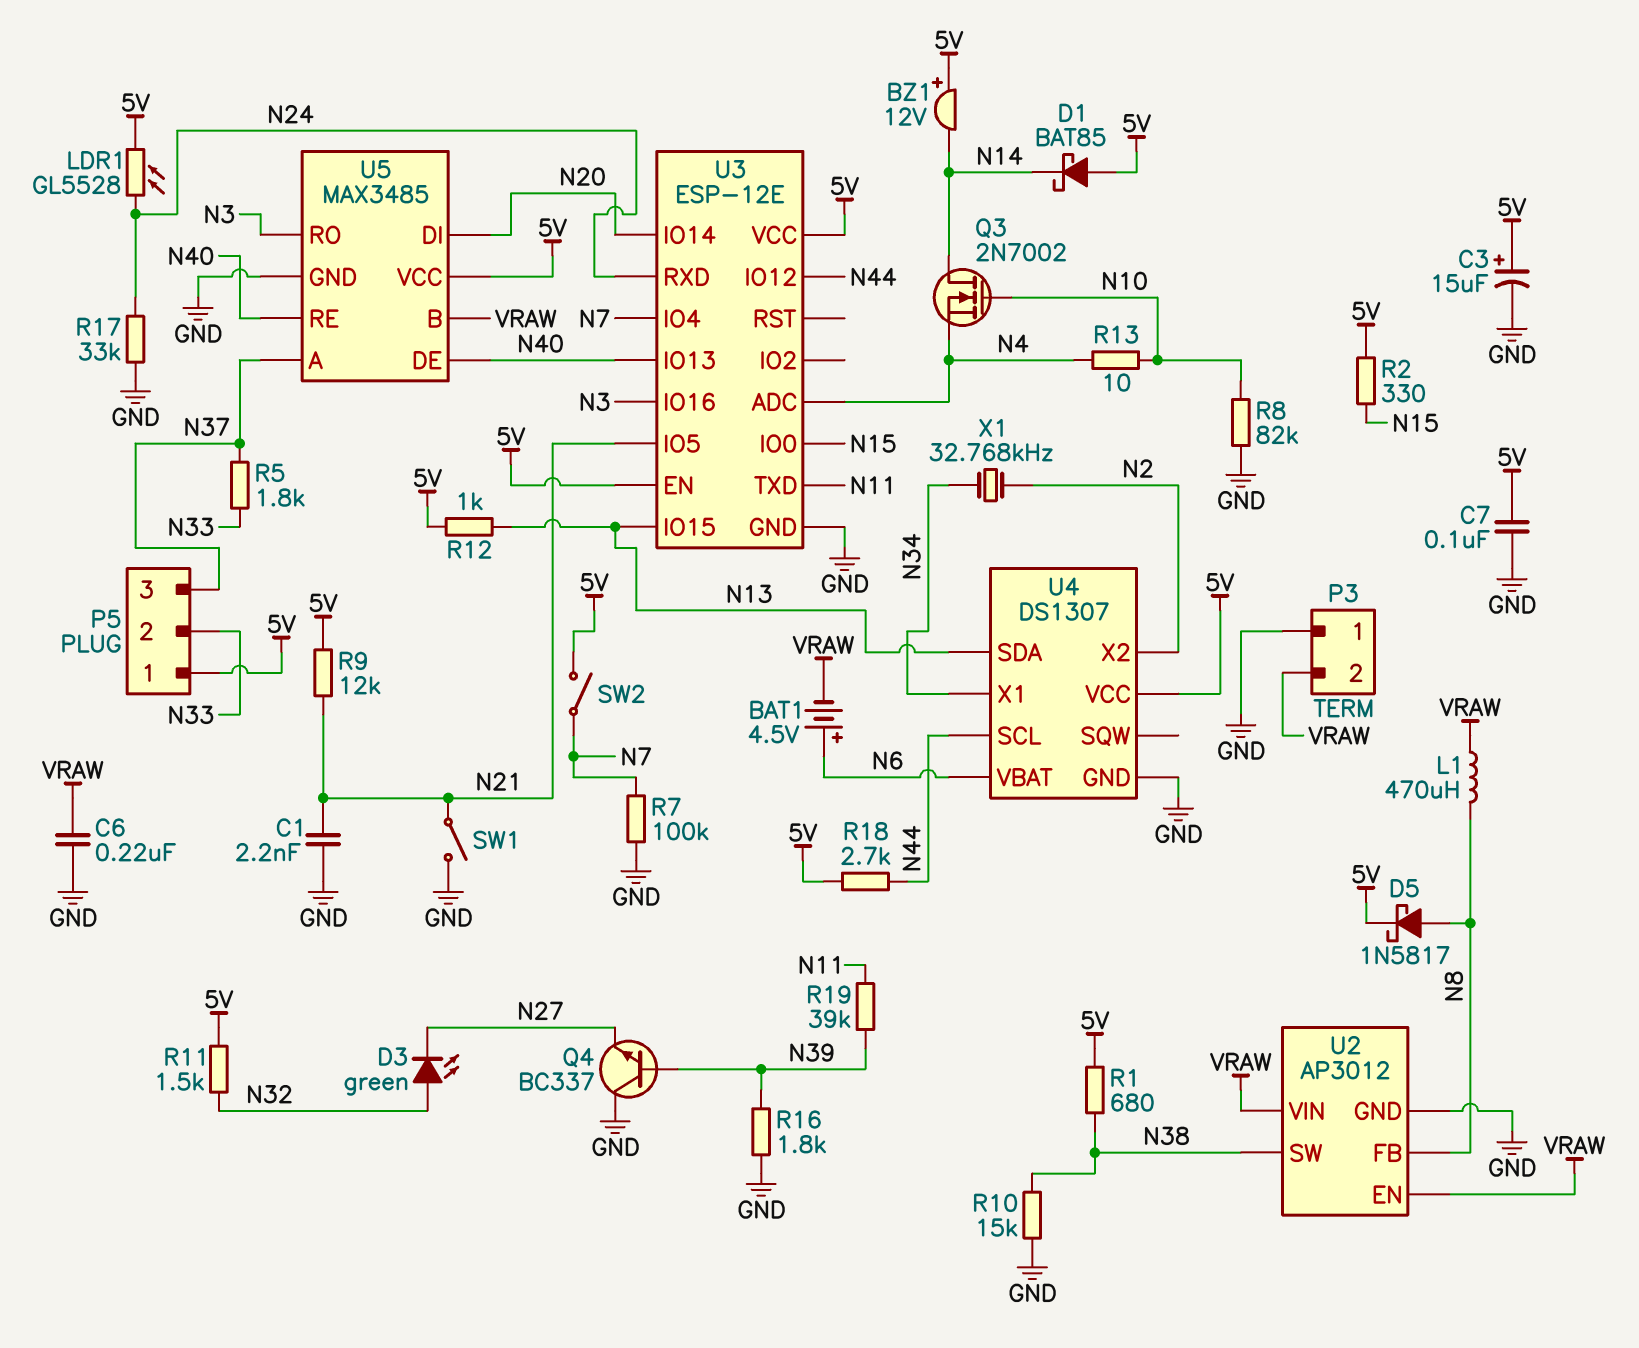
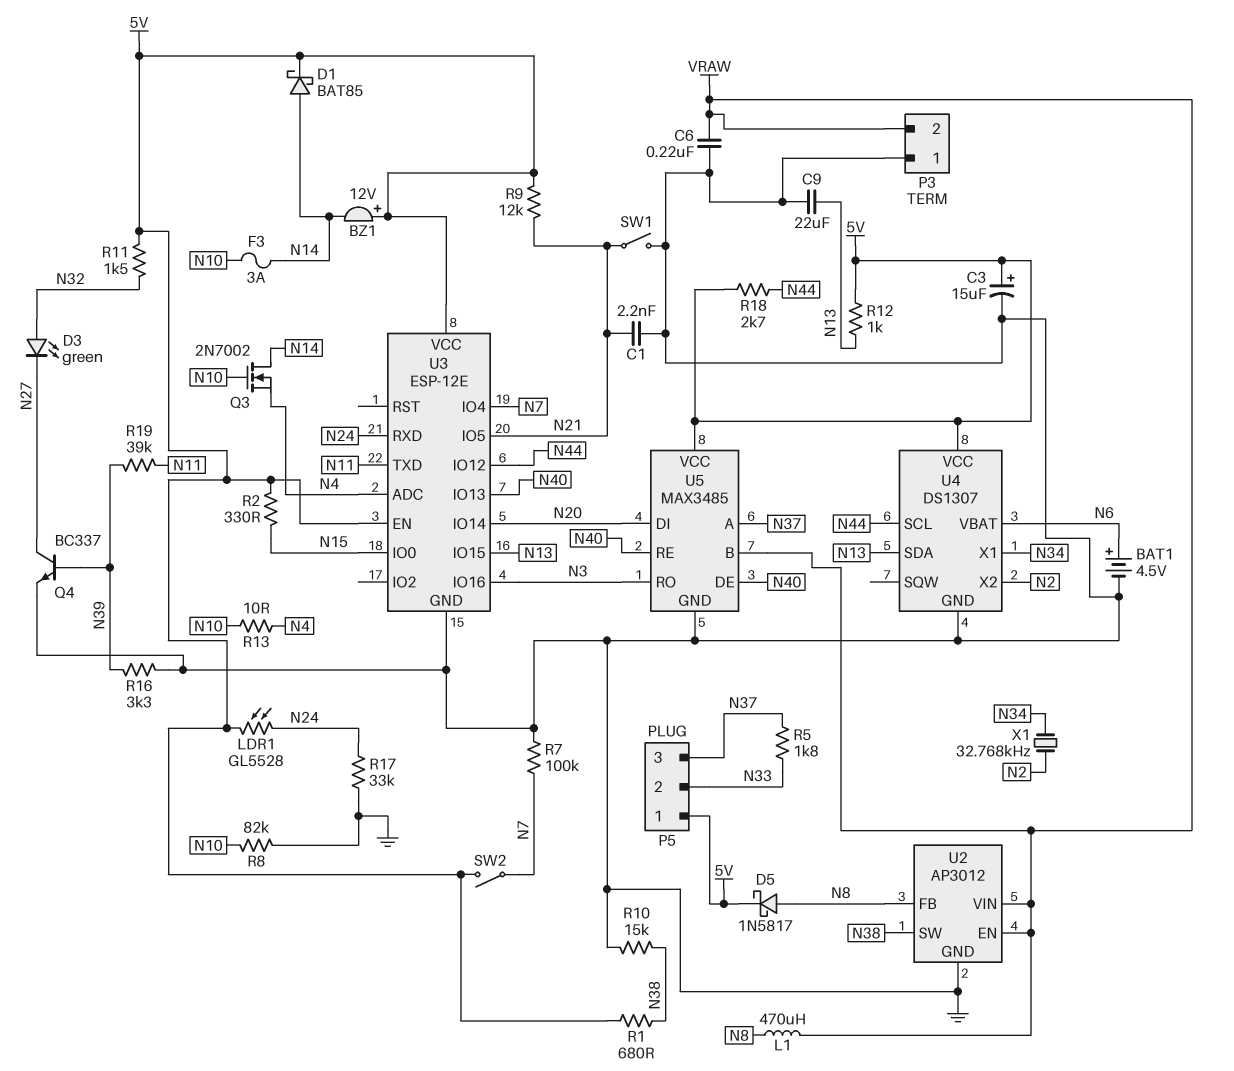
BAT1: 4.5V (plus N6, minus VRAW) -> 4.5V (plus N6, minus GND)
C7: 100nF (5V, GND) -> none
C9: none -> 22uF (GND, N13)
D1: schottky BAT85 (A 5V, K N14) -> schottky BAT85 (A N14, K 5V)
F3: none -> 3A (N10, N14)
Q4: NPN BC337 (B N39, C GND, E N27) -> NPN BC337 (B N39, C N27, E GND)
R16: 1.8k (GND, N39) -> 3.3k (GND, N39)

